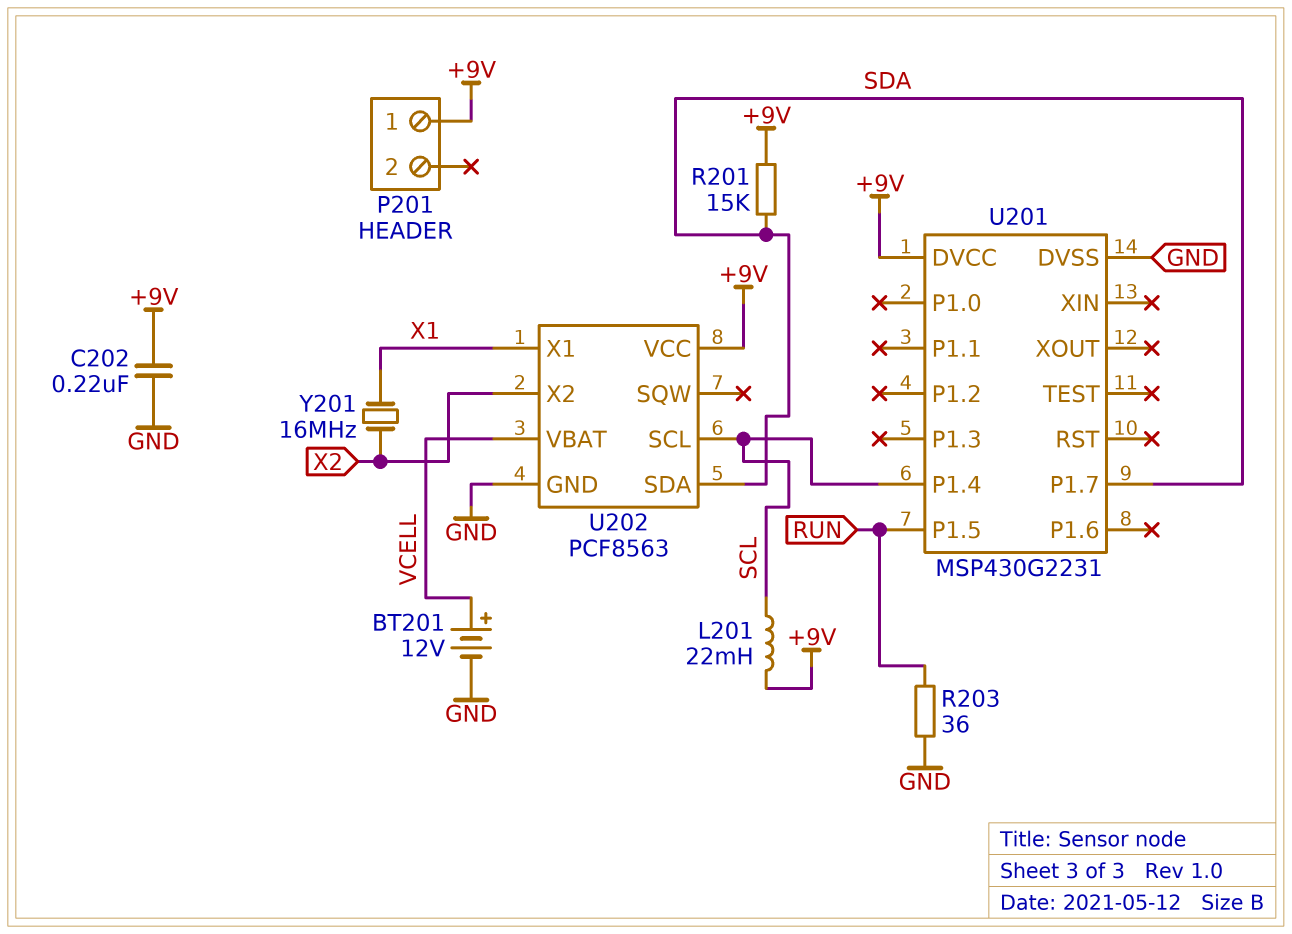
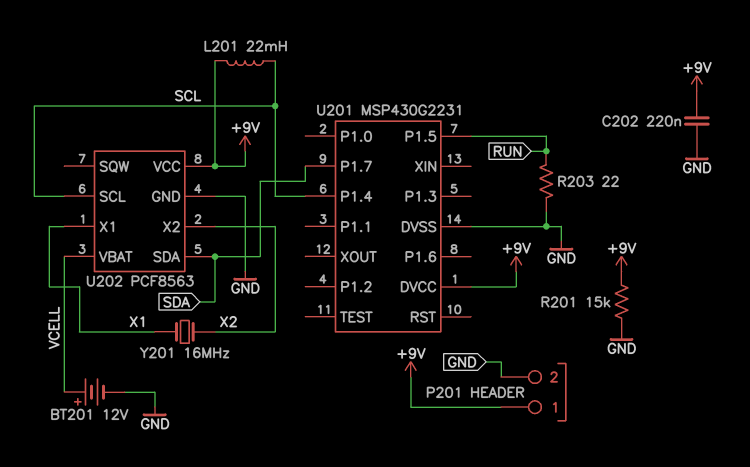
P201 pin 2: none -> GND
R201: 15k (+9V, SDA) -> 15k (+9V, GND)
R203: 36 (GND, RUN) -> 22 (GND, RUN)

